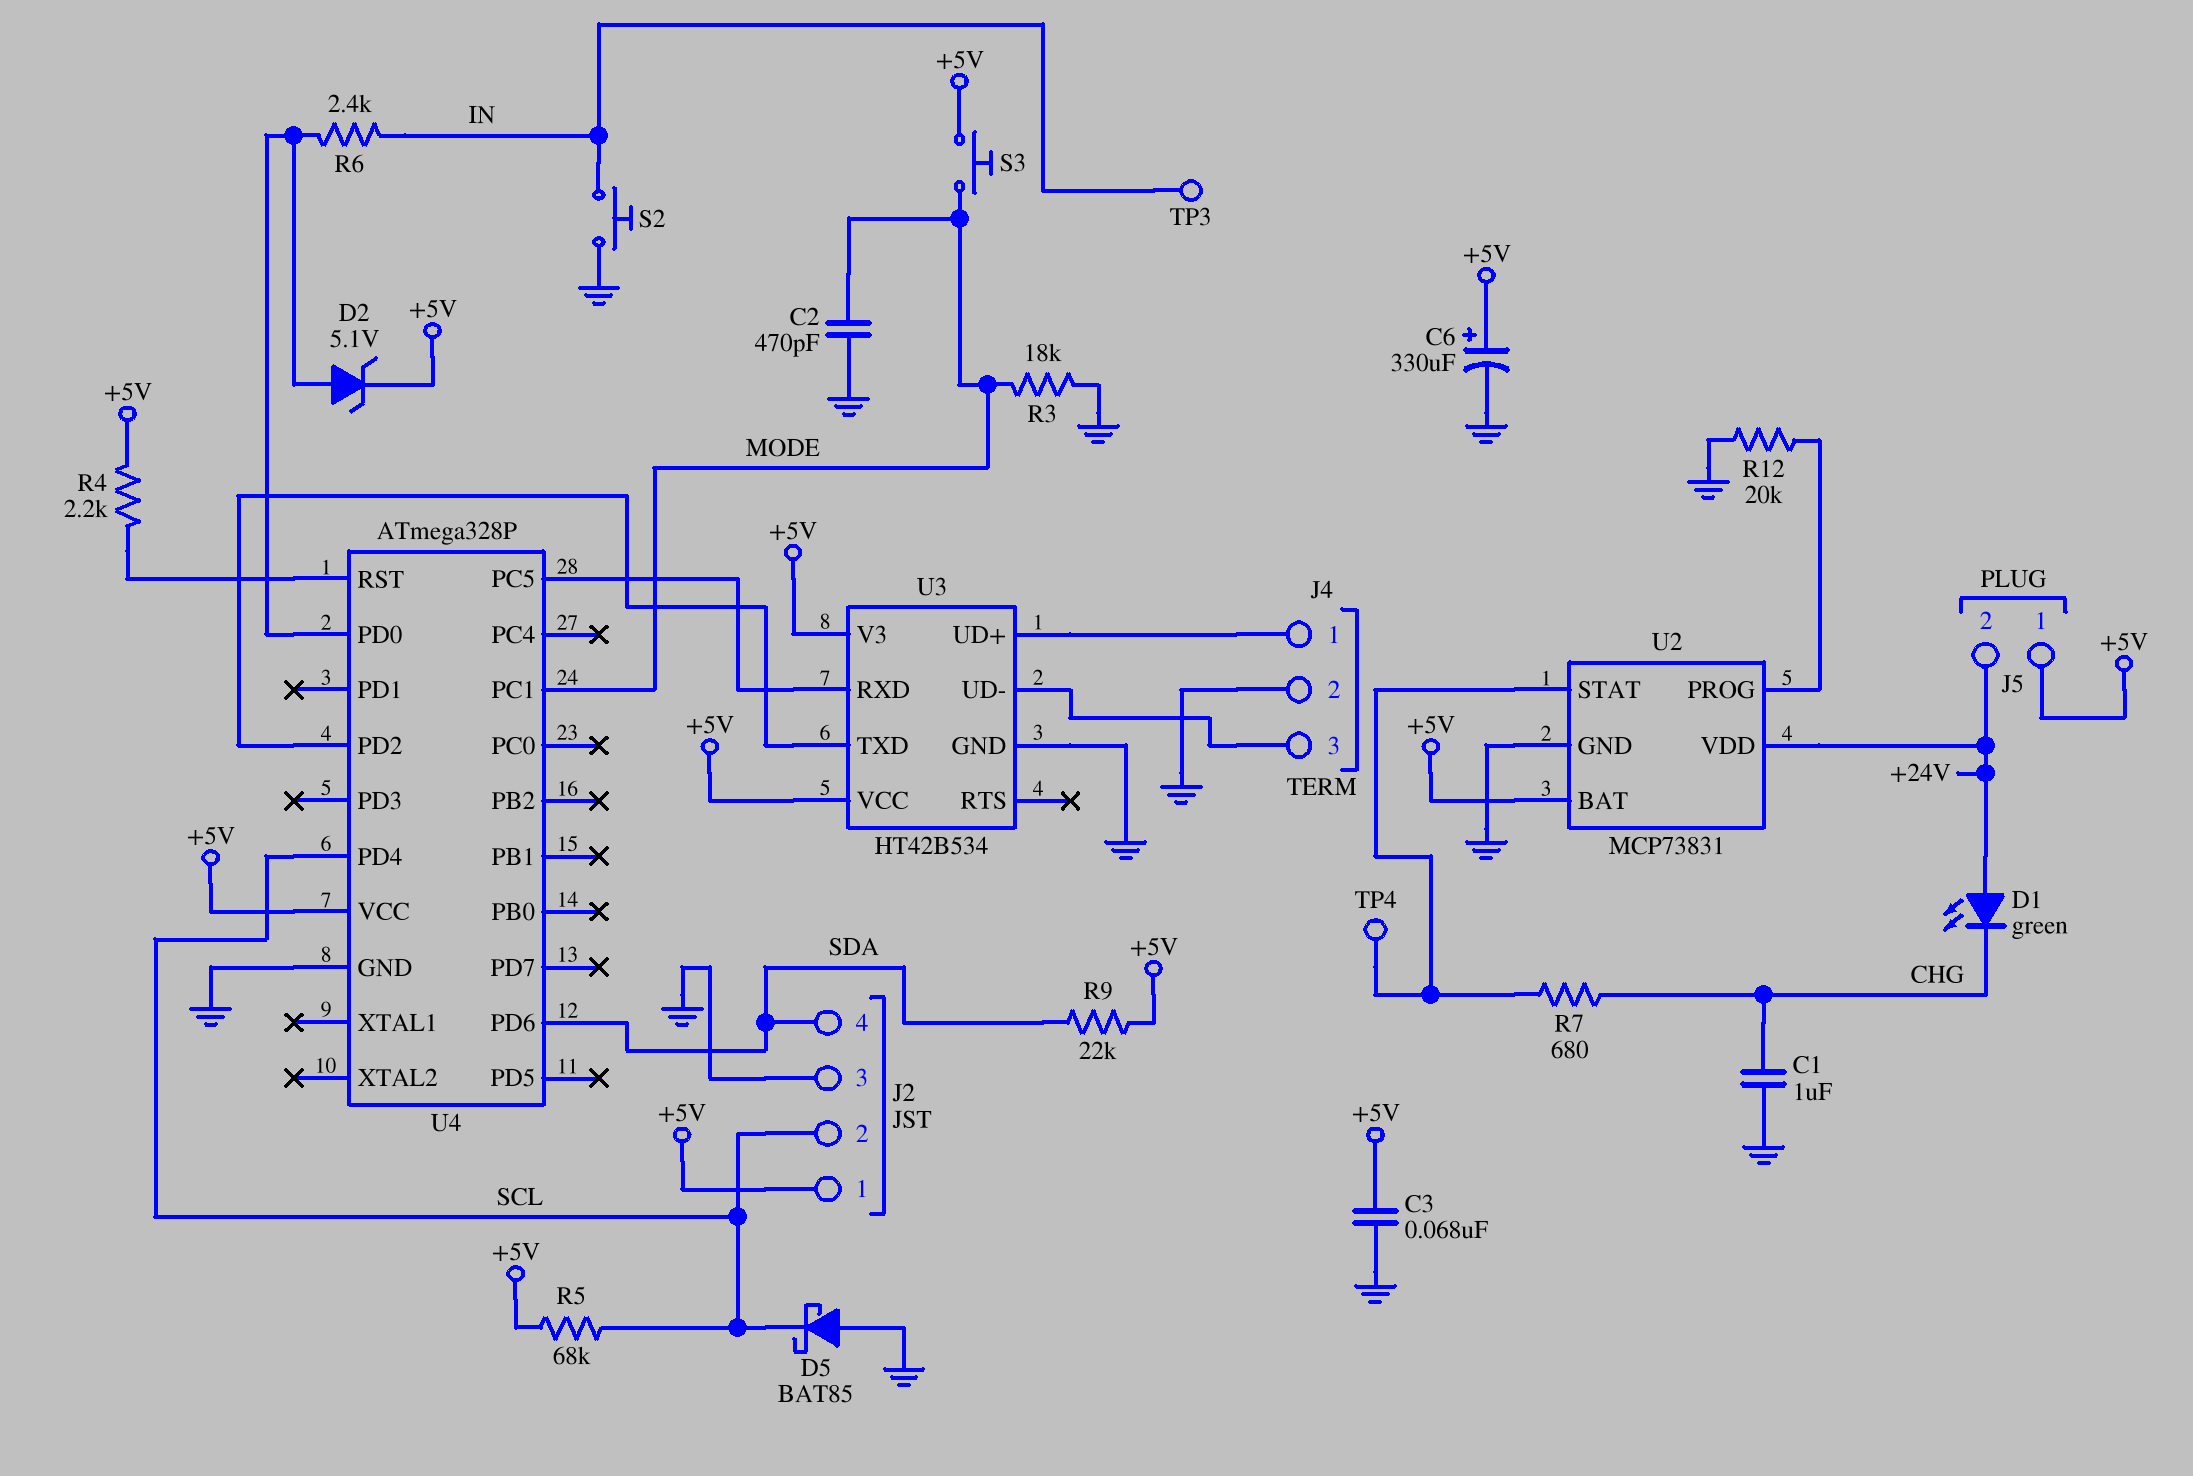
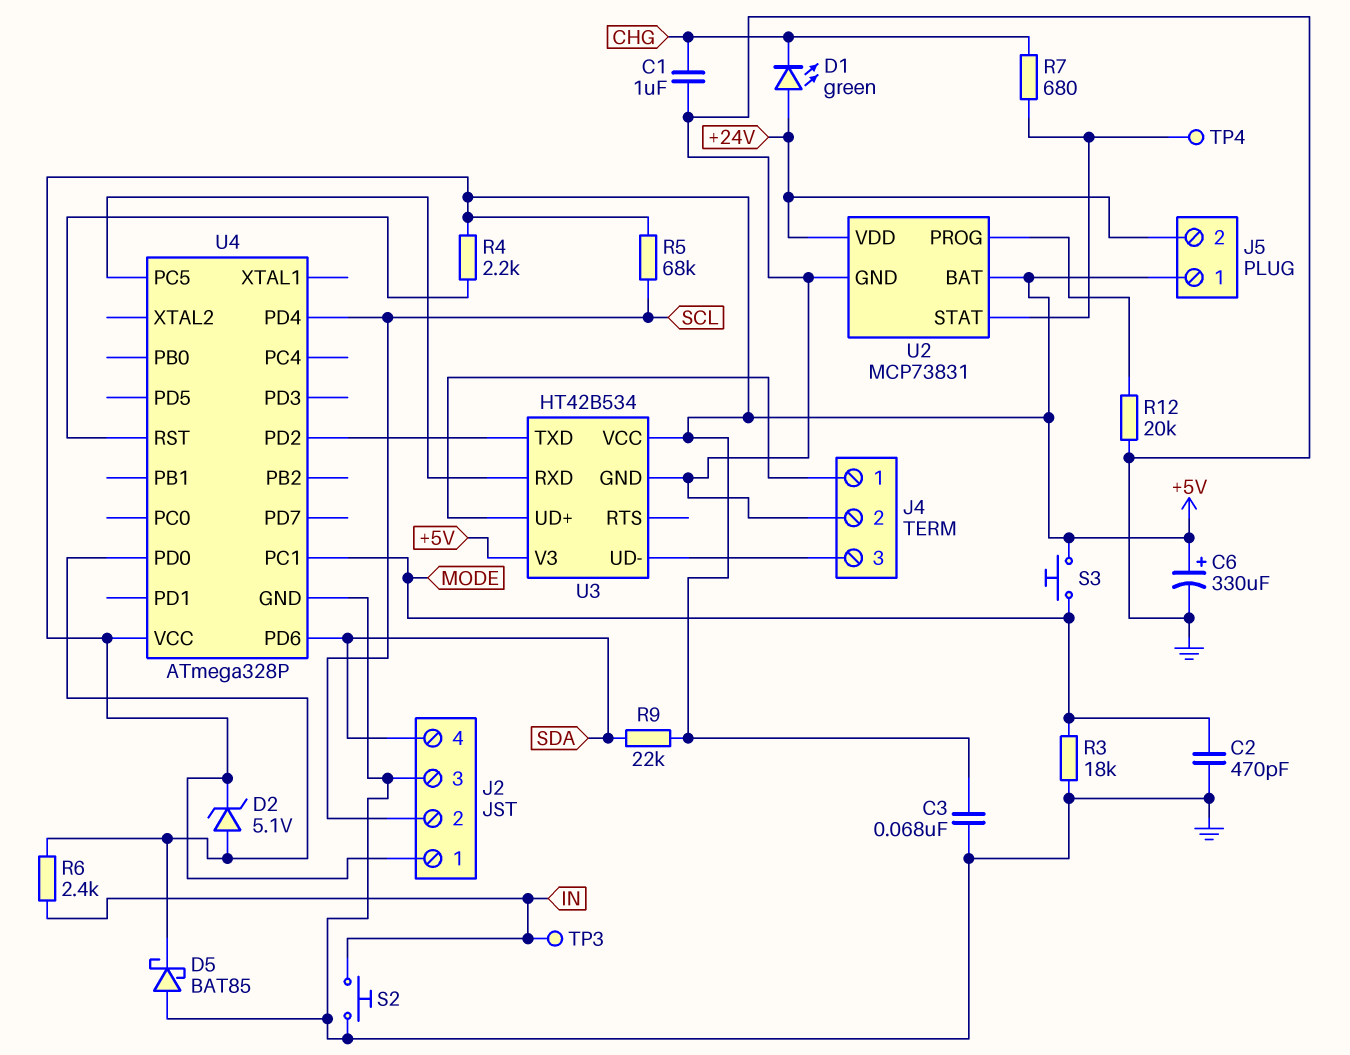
D5: schottky BAT85 (A GND, K SCL) -> schottky BAT85 (A GND, K U4/PD0)

